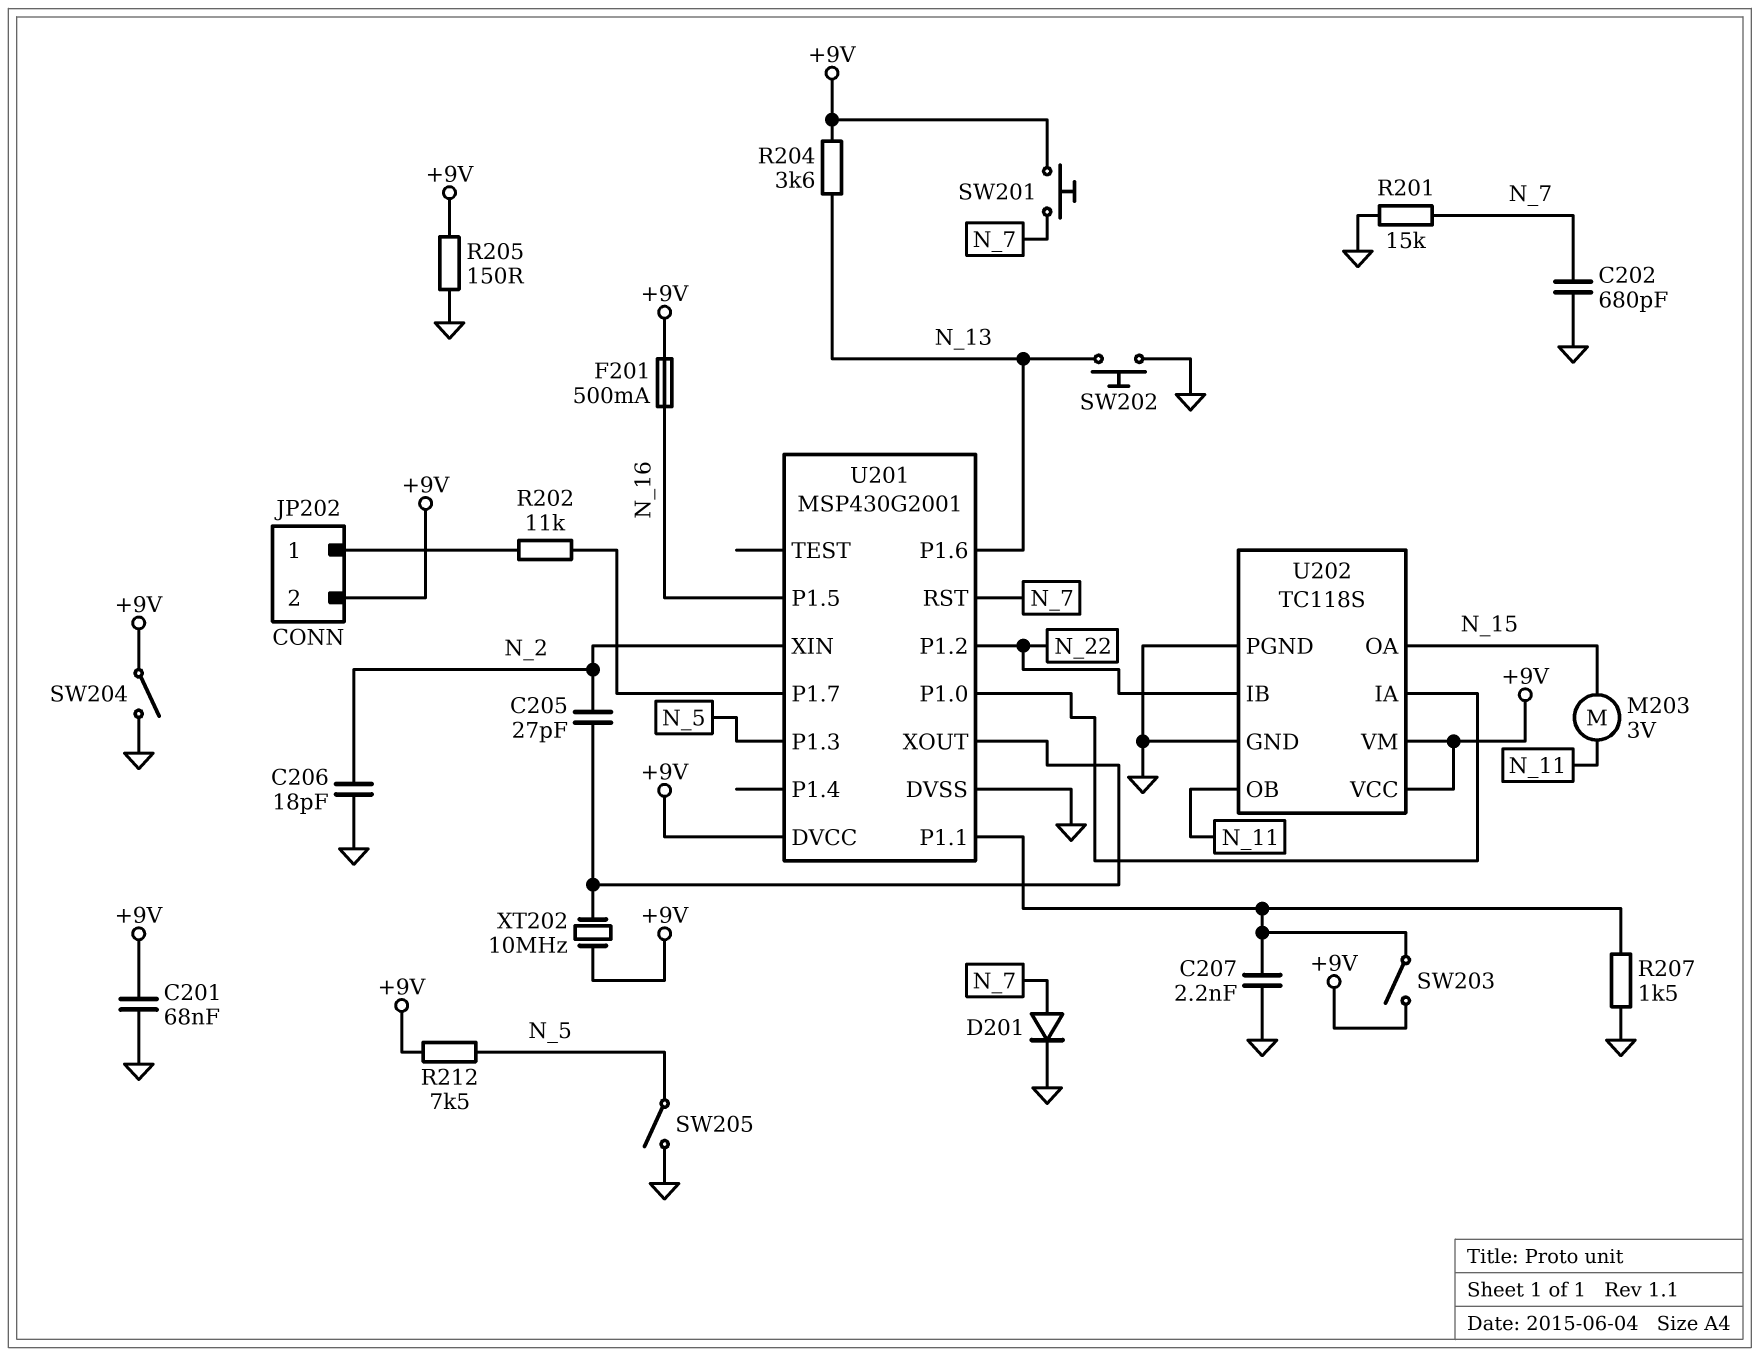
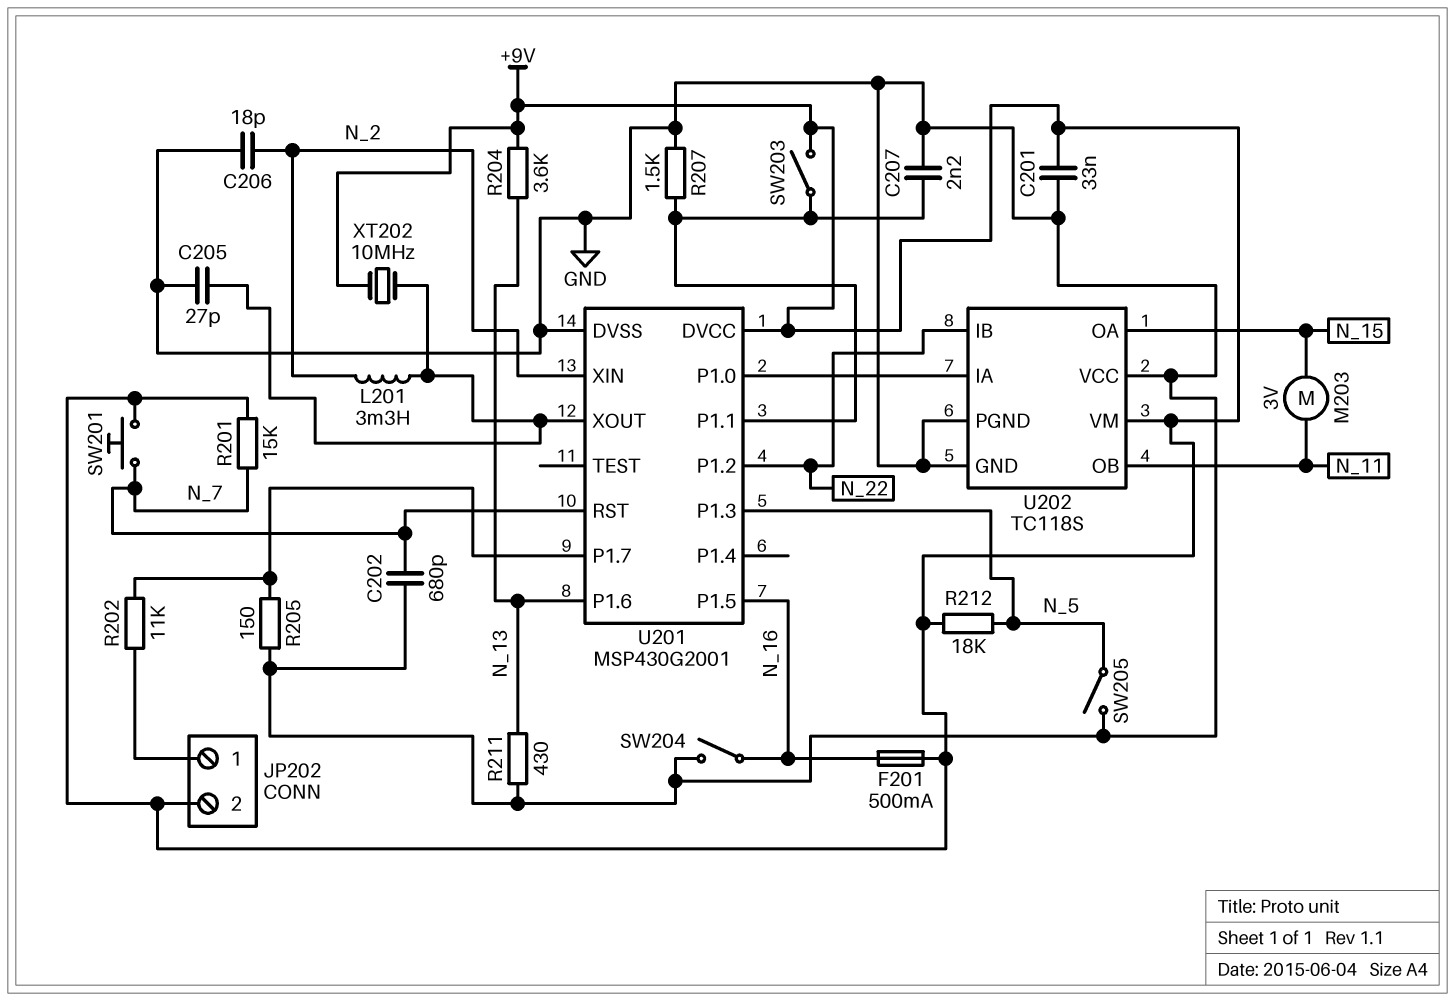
C201: 68nF (+9V, GND) -> 33nF (+9V, GND)
C205: 27pF (N_2, U201/XOUT) -> 27pF (GND, U201/XOUT)
D201: diode (A N_7, K GND) -> none
L201: none -> 3.3mH (N_2, U201/XOUT)
R201: 15k (GND, N_7) -> 15k (+9V, N_7)
R205: 150 (+9V, GND) -> 150 (GND, U201/P1.7)
R211: none -> 430 (GND, N_13)
R212: 7.5k (+9V, N_5) -> 18k (+9V, N_5)
SW202: button (GND, N_13) -> none
SW204: switch (+9V, GND) -> switch (GND, N_16)
U202 pin VCC: +9V -> GND

